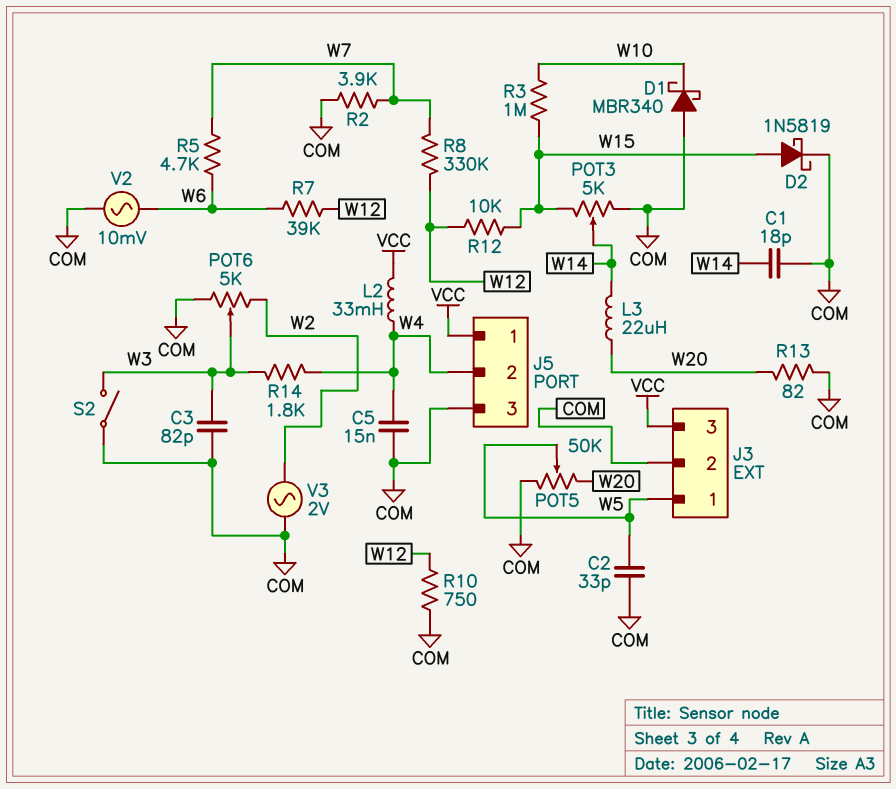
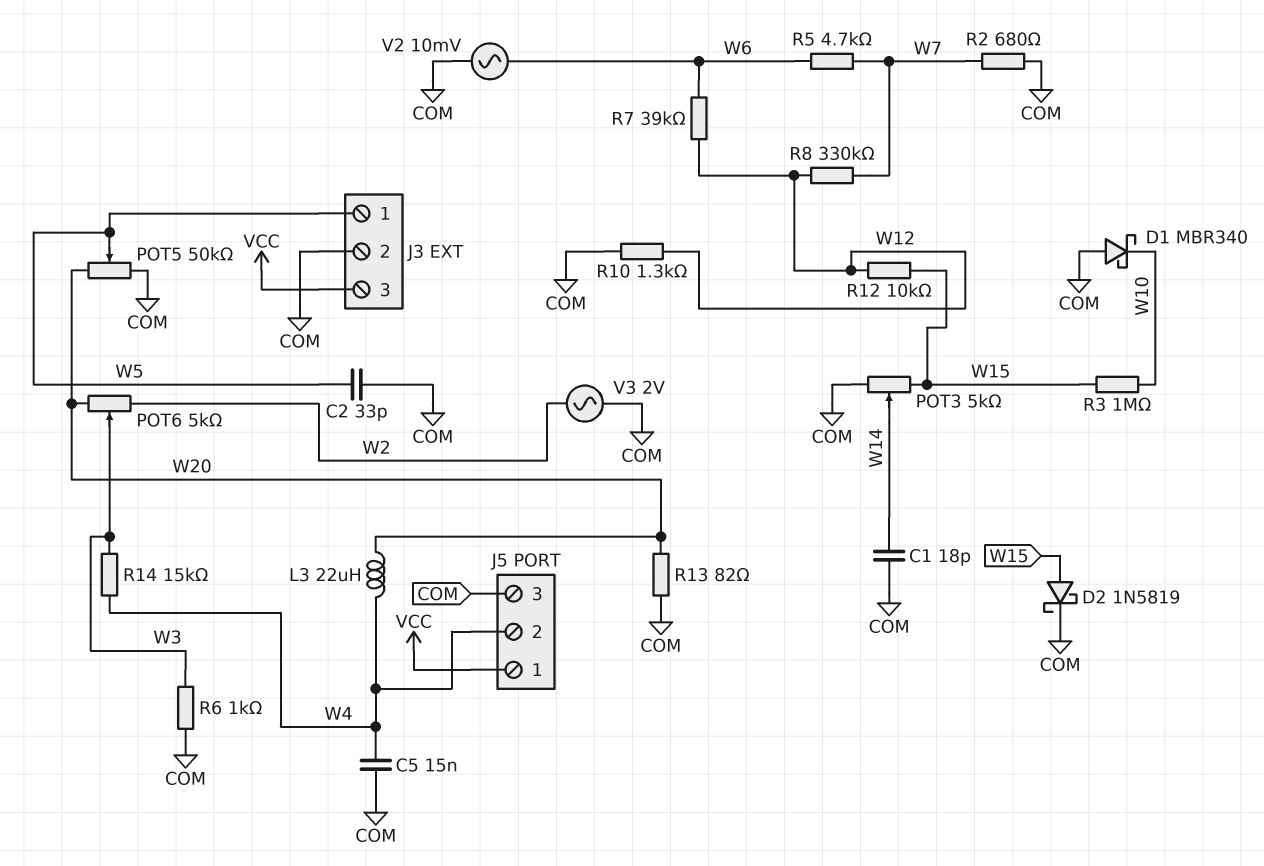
C3: 82pF (COM, W3) -> none
L2: 33mH (VCC, W4) -> none
L3: 22uH (W14, W20) -> 22uH (W4, W20)
POT6: 5k (COM, W2, wiper W3) -> 5k (W2, W20, wiper W3)
R2: 3.9k (COM, W7) -> 680 (COM, W7)
R6: none -> 1k (COM, W3)
R10: 750 (COM, W12) -> 1.3k (COM, W12)
R14: 1.8k (W3, W4) -> 15k (W3, W4)
S2: switch (COM, W3) -> none

